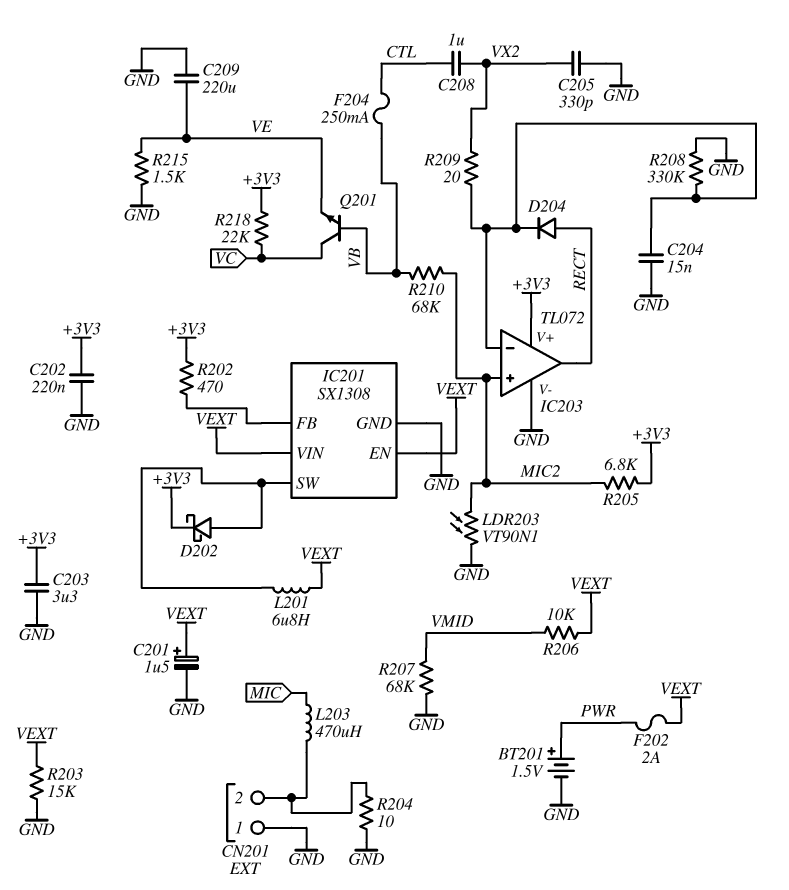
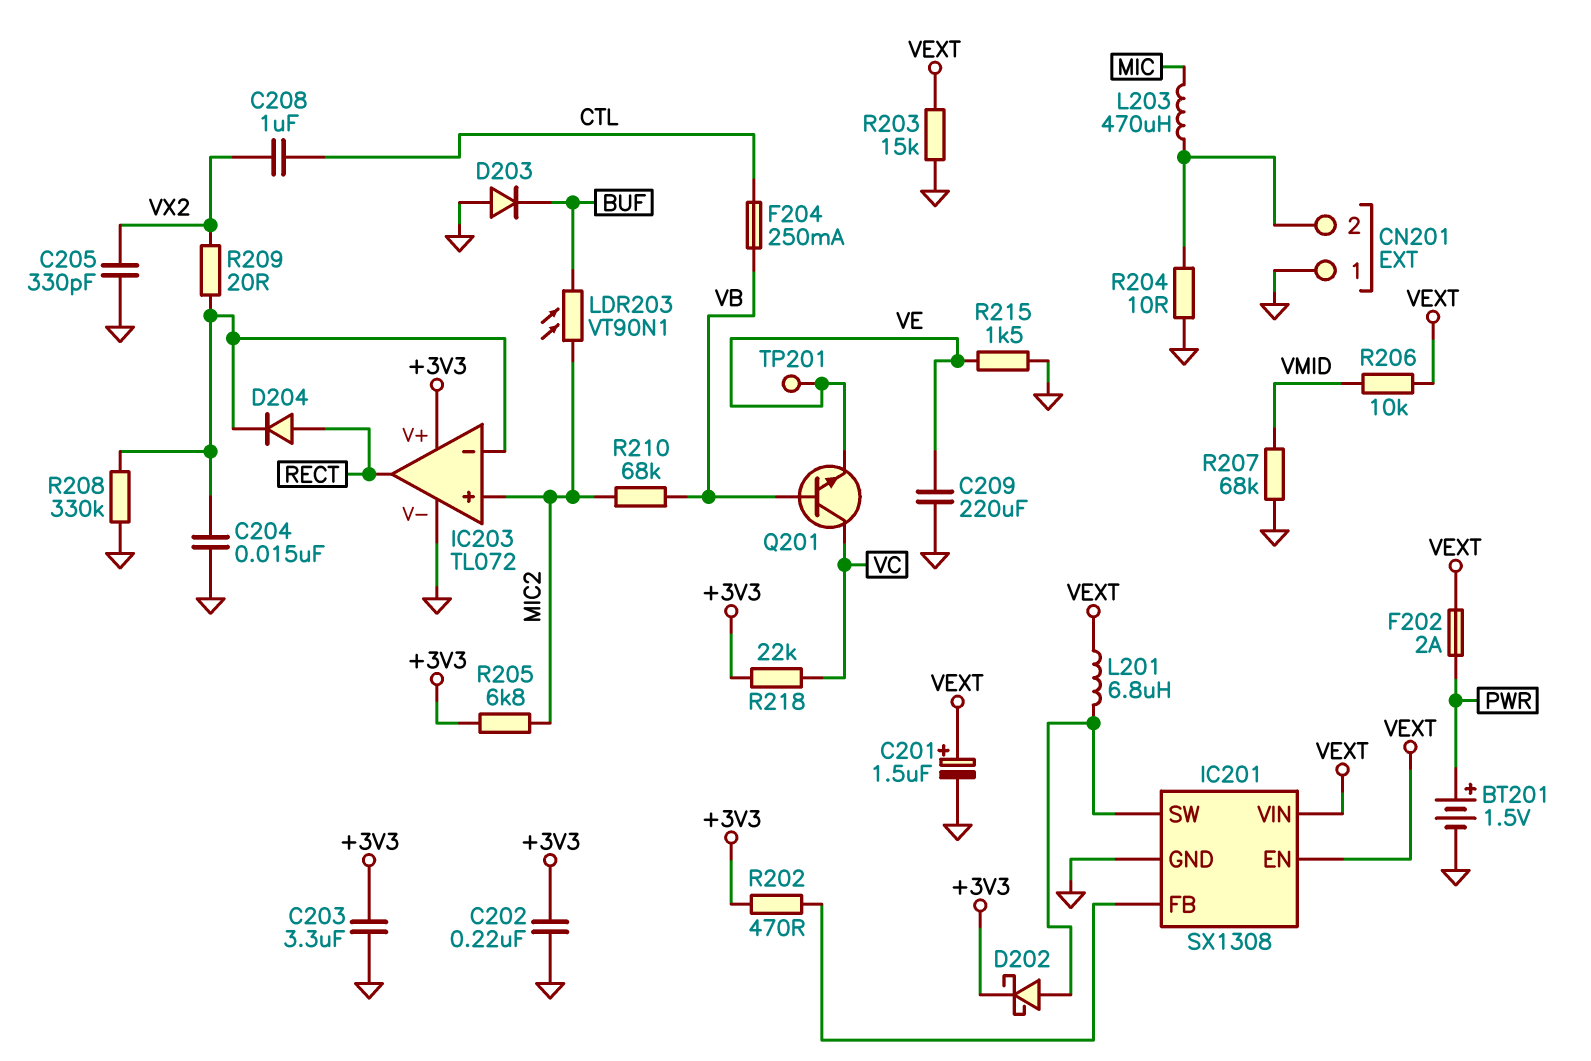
D203: none -> diode (A GND, K BUF)
LDR203: VT90N1 (GND, MIC2) -> VT90N1 (BUF, MIC2)
TP201: none -> test point (VE)

